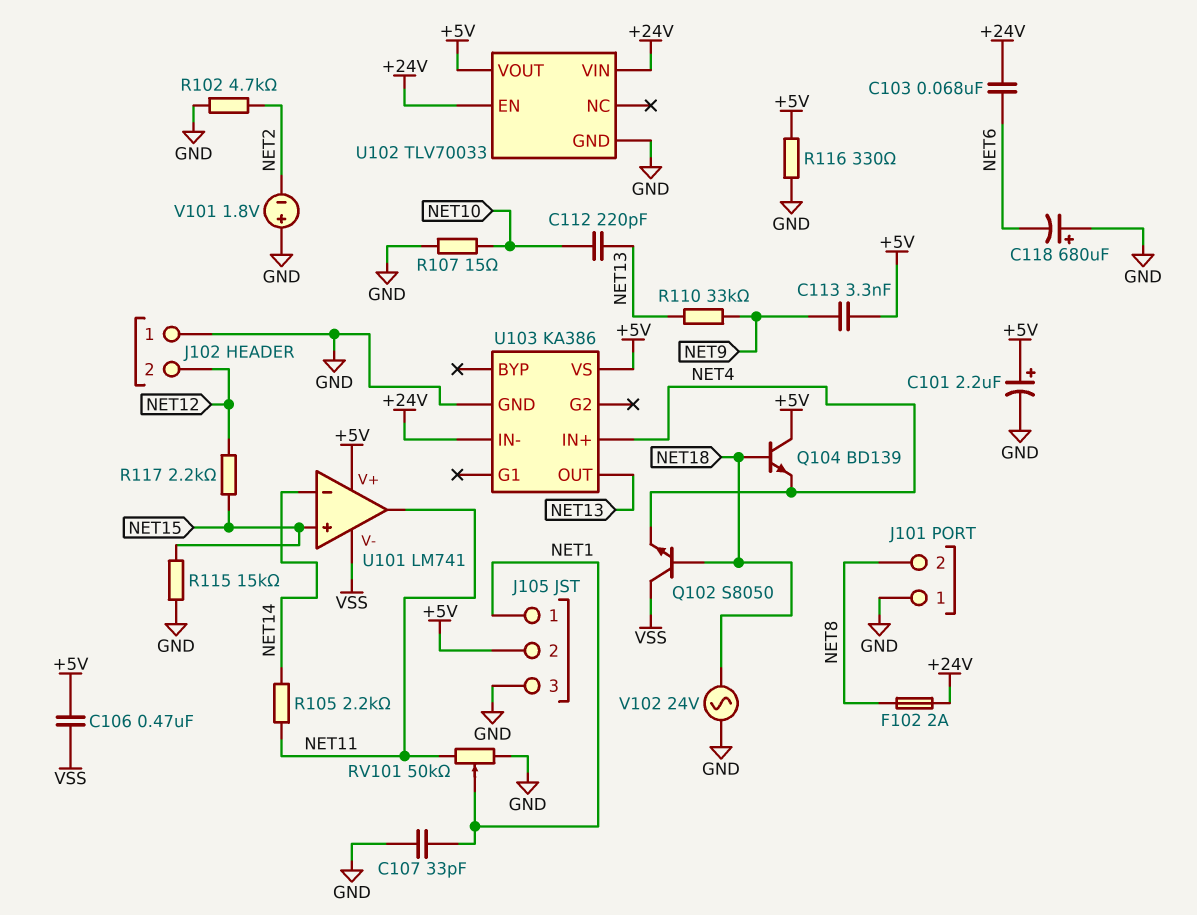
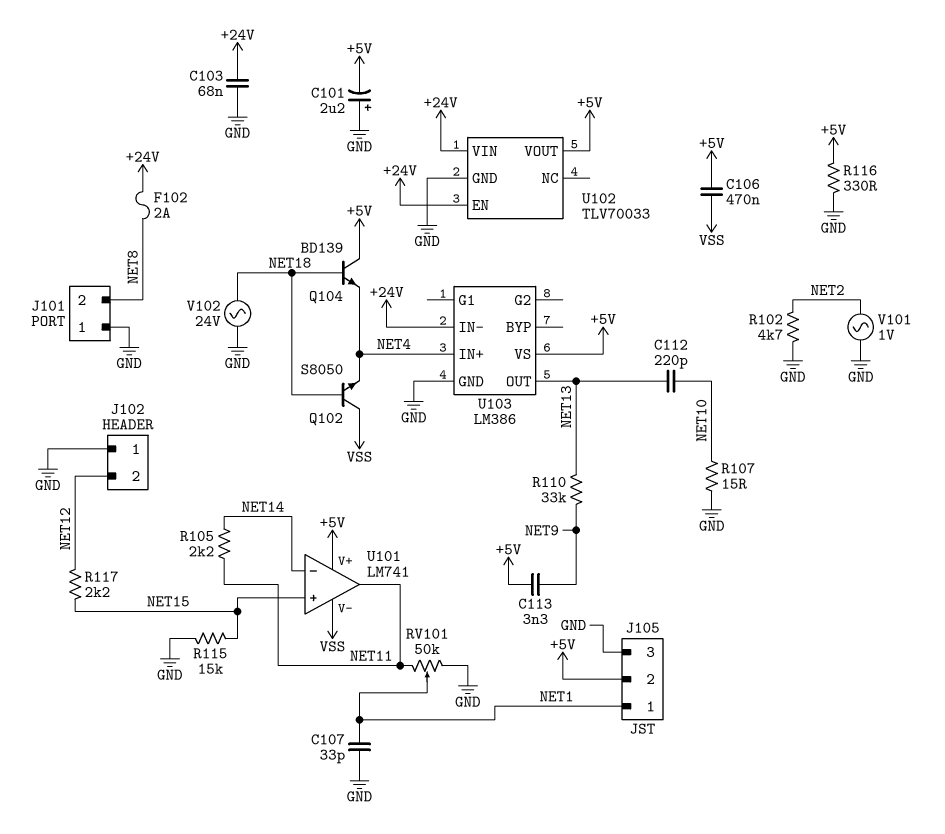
C101: 2.2uF (plus +5V, minus GND) -> 2.2uF (plus GND, minus +5V)
C103: 68nF (+24V, NET6) -> 68nF (+24V, GND)
C118: 680uF (plus GND, minus NET6) -> none
U103: KA386 -> LM386
V101: 1.8V (plus GND, minus NET2) -> AC 1V (GND, NET2)

